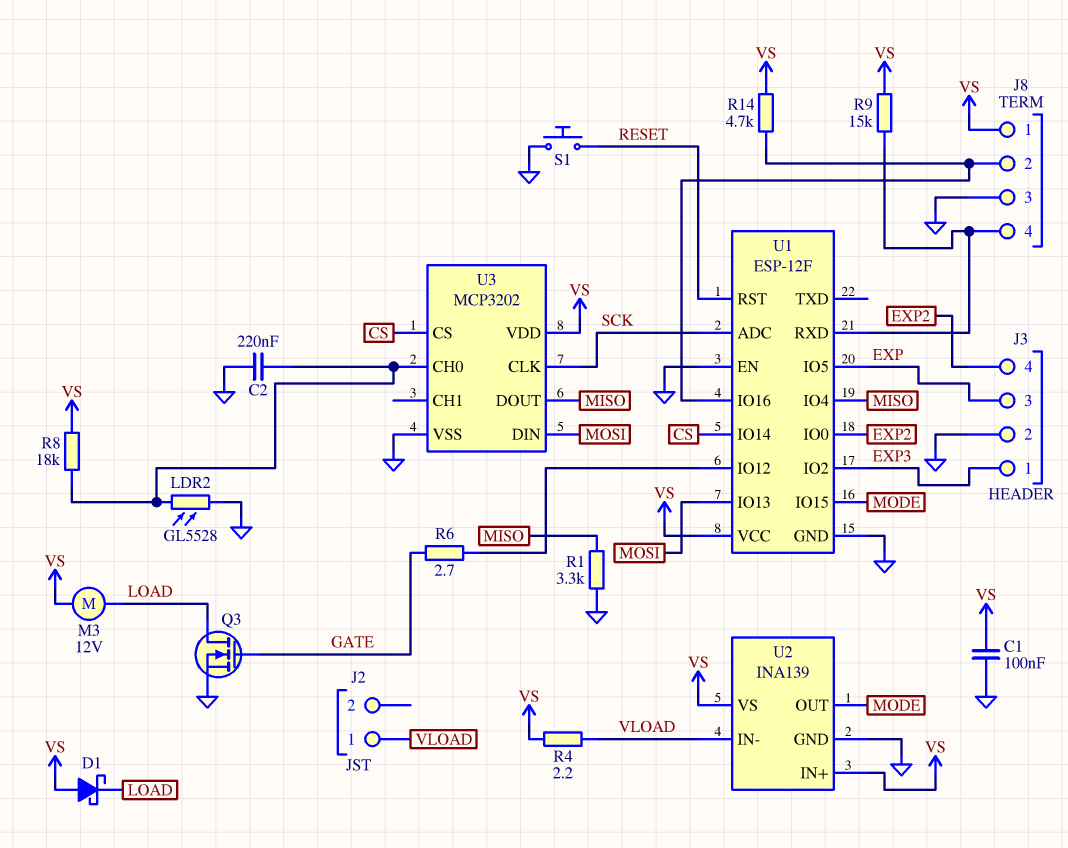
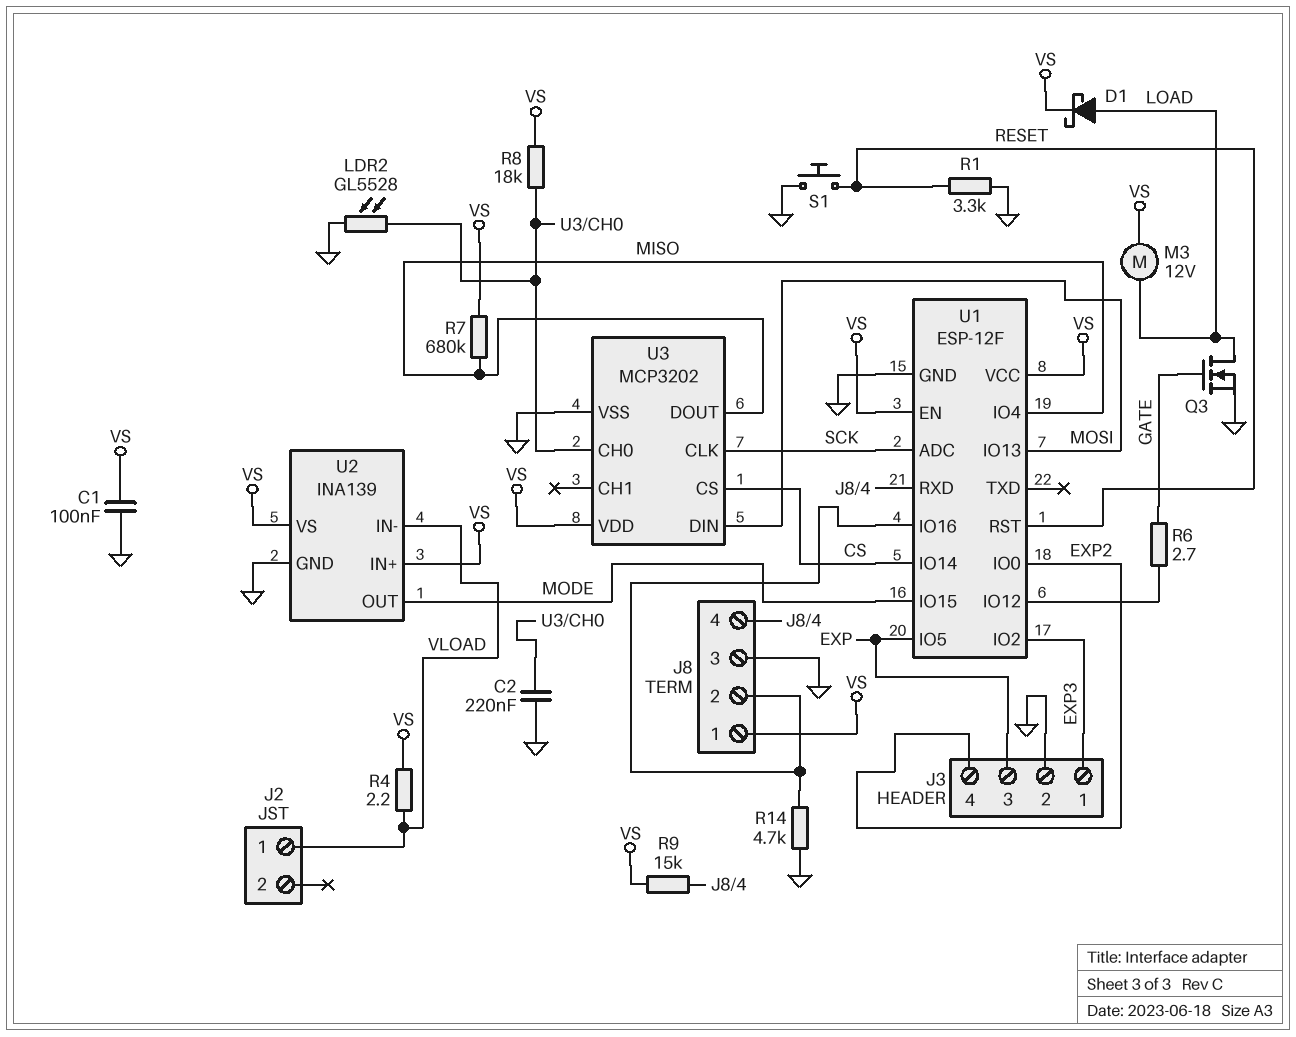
D1: schottky (A VS, K LOAD) -> schottky (A LOAD, K VS)
R1: 3.3k (GND, MISO) -> 3.3k (GND, RESET)
R7: none -> 680k (MISO, VS)
R14: 4.7k (J8/2, VS) -> 4.7k (GND, J8/2)
U1 pin EN: GND -> VS

